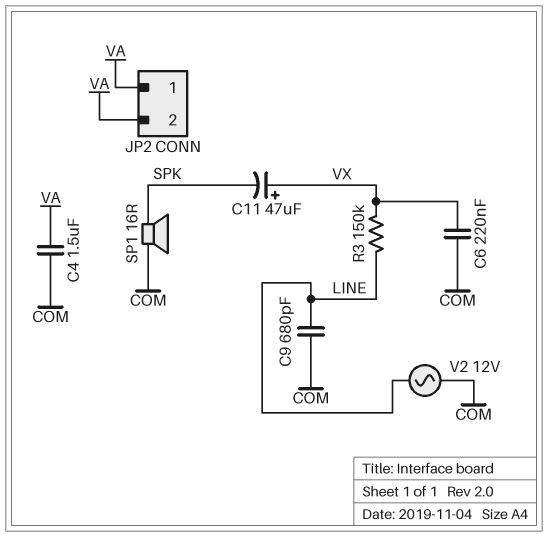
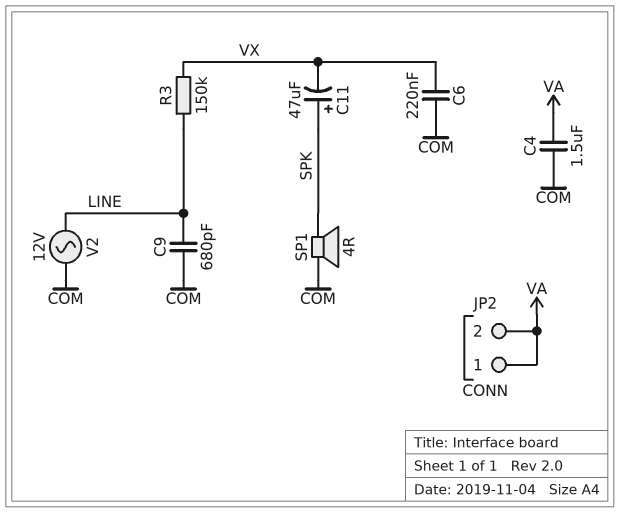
C11: 47uF (plus VX, minus SPK) -> 47uF (plus SPK, minus VX)
SP1: speaker 16R (COM, SPK) -> speaker 4R (COM, SPK)

